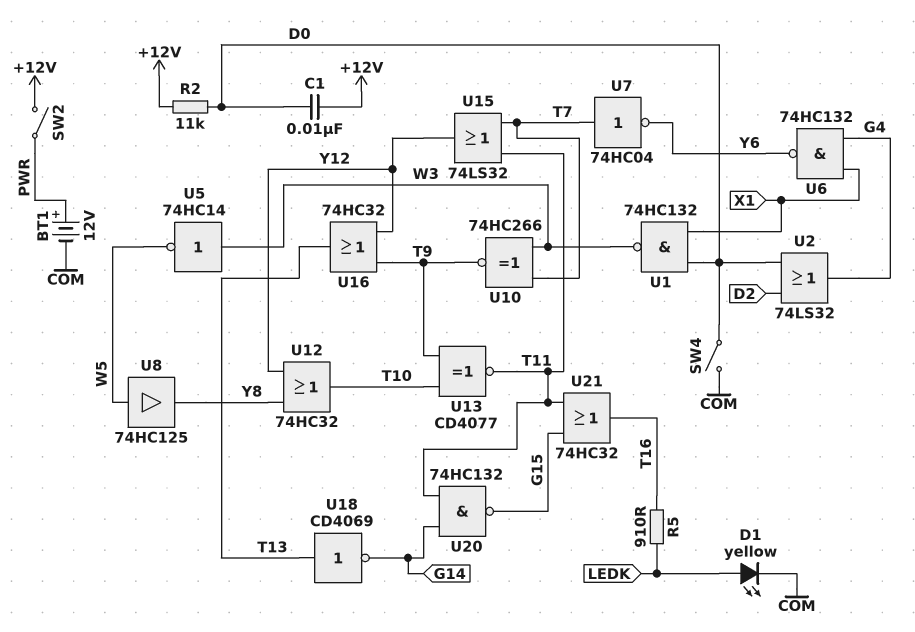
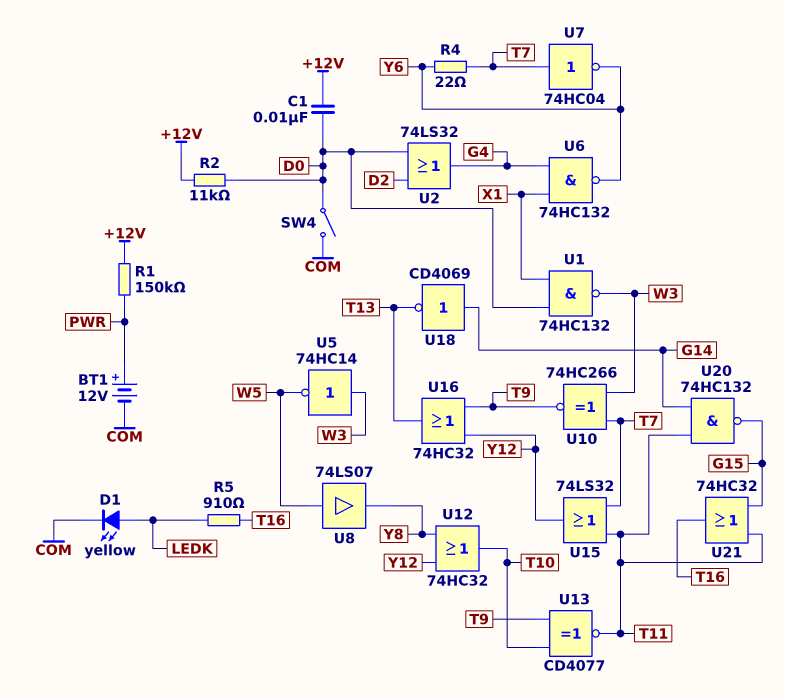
R1: none -> 150k (+12V, PWR)
R4: none -> 22 (T7, Y6)
SW2: switch (+12V, PWR) -> none
U8: buffer 74HC125 (in W5, out Y8) -> buffer 74LS07 (in W5, out Y8)
U18: NOT CD4069 (in T13, out G14) -> NOT CD4069 (in G14, out T13)

